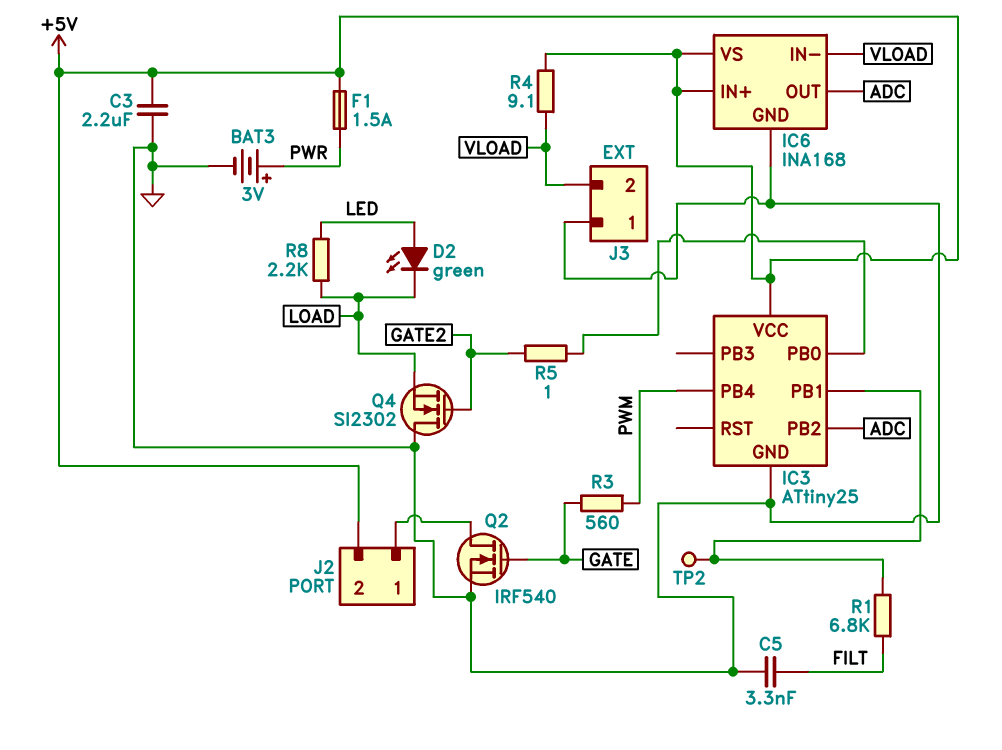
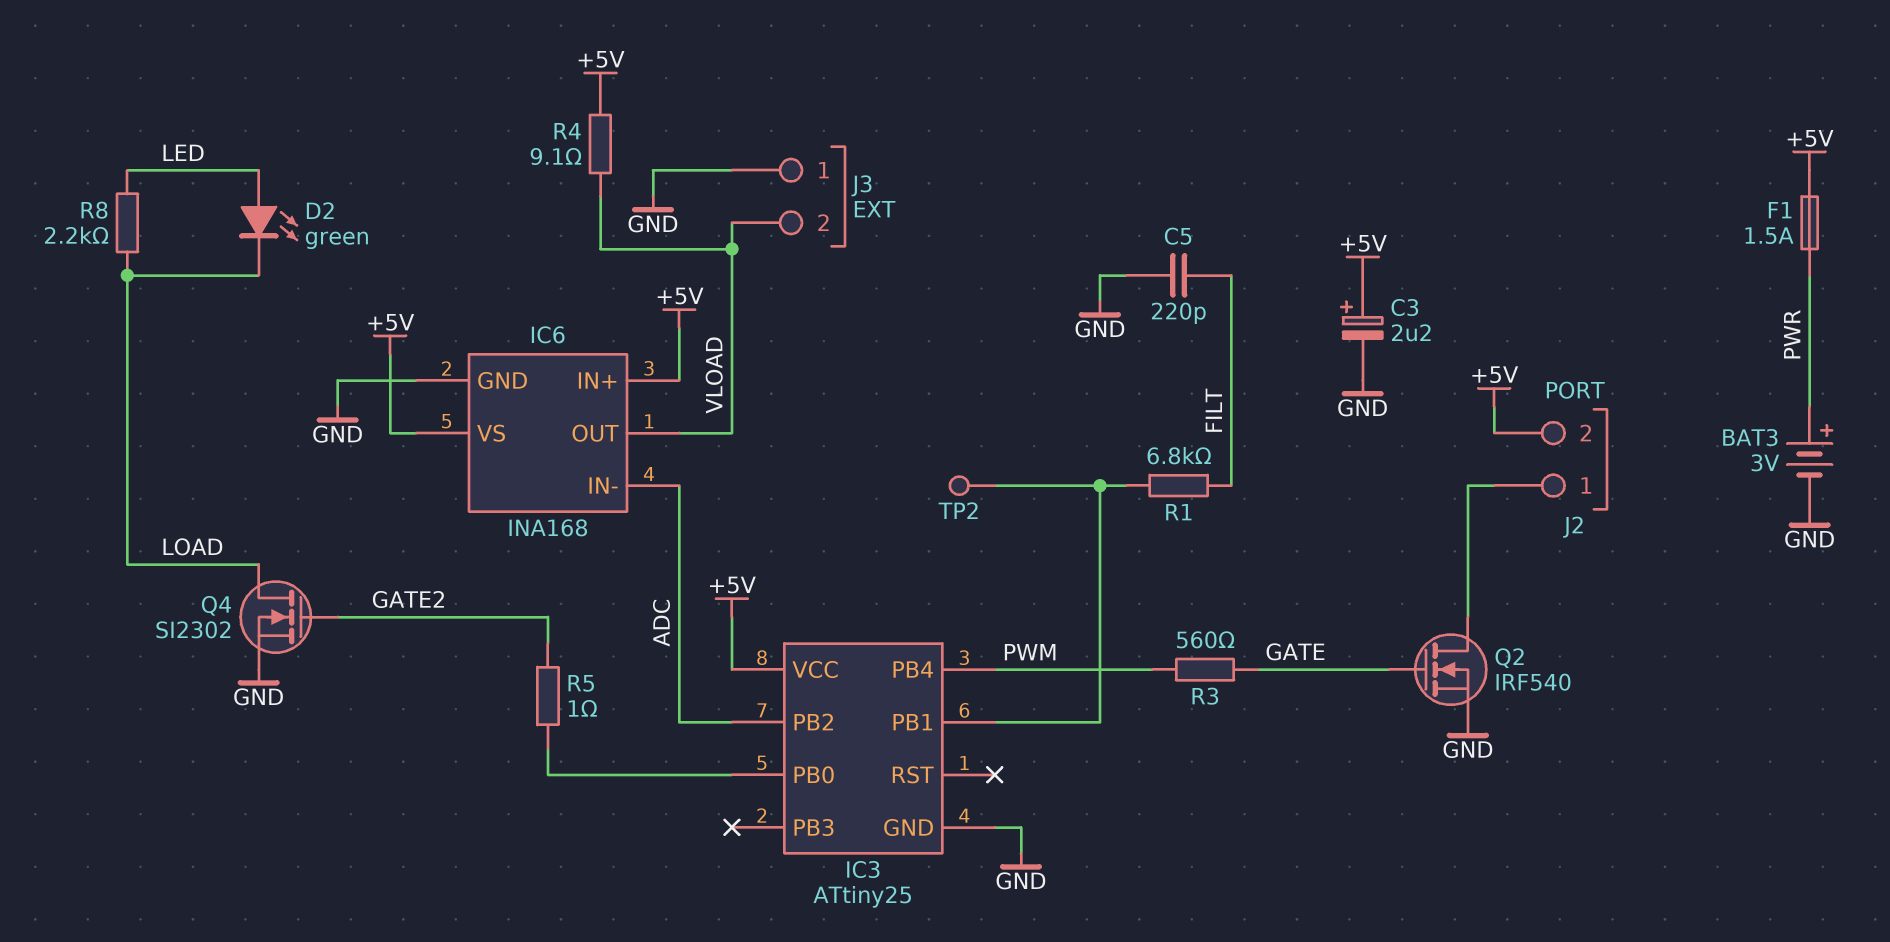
C3: 2.2uF (+5V, GND) -> 2.2uF (plus +5V, minus GND)
C5: 3.3nF (FILT, GND) -> 220pF (FILT, GND)
IC6 pin IN-: VLOAD -> ADC
IC6 pin OUT: ADC -> VLOAD
Q4: NMOS SI2302 (G GATE2, D GND, S LOAD) -> NMOS SI2302 (G GATE2, D LOAD, S GND)

